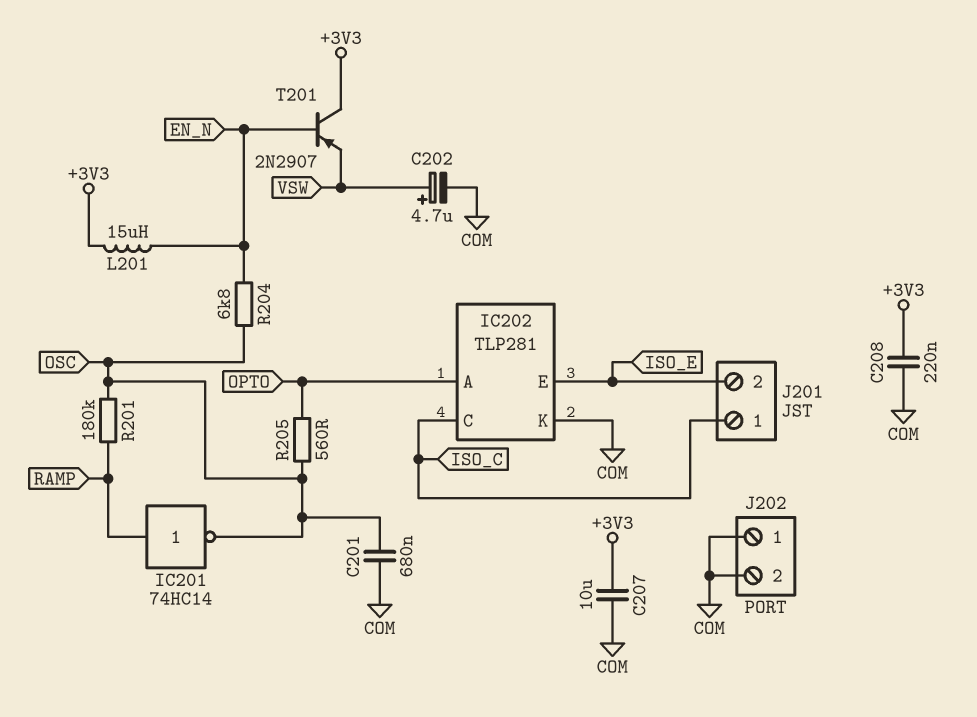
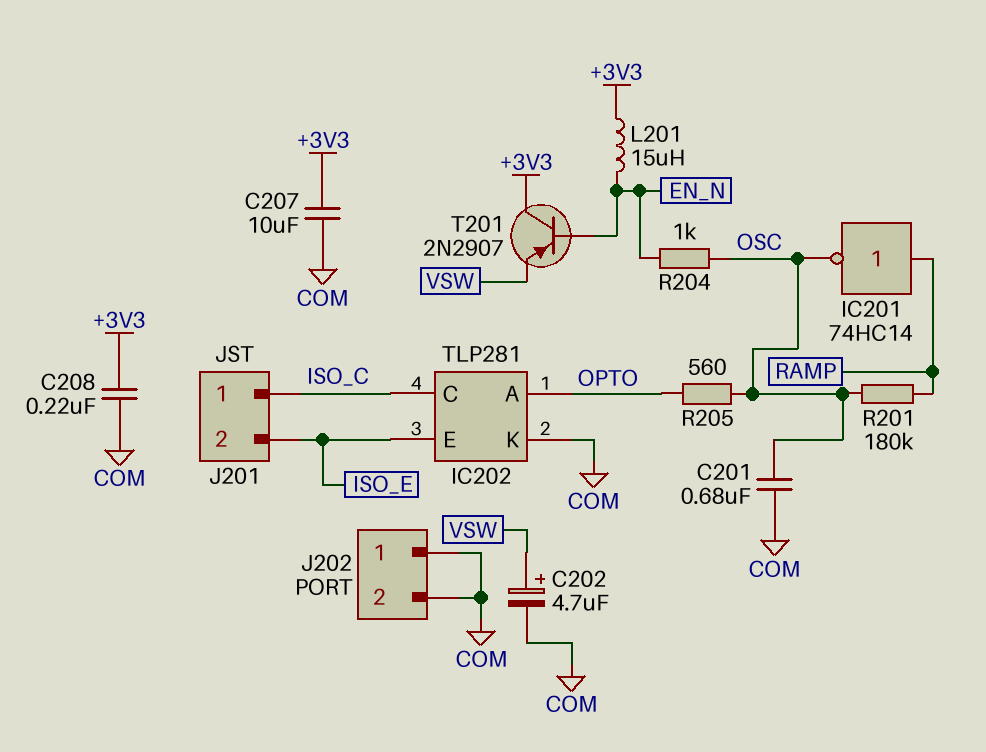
R204: 6.8k (EN_N, OSC) -> 1k (EN_N, OSC)

